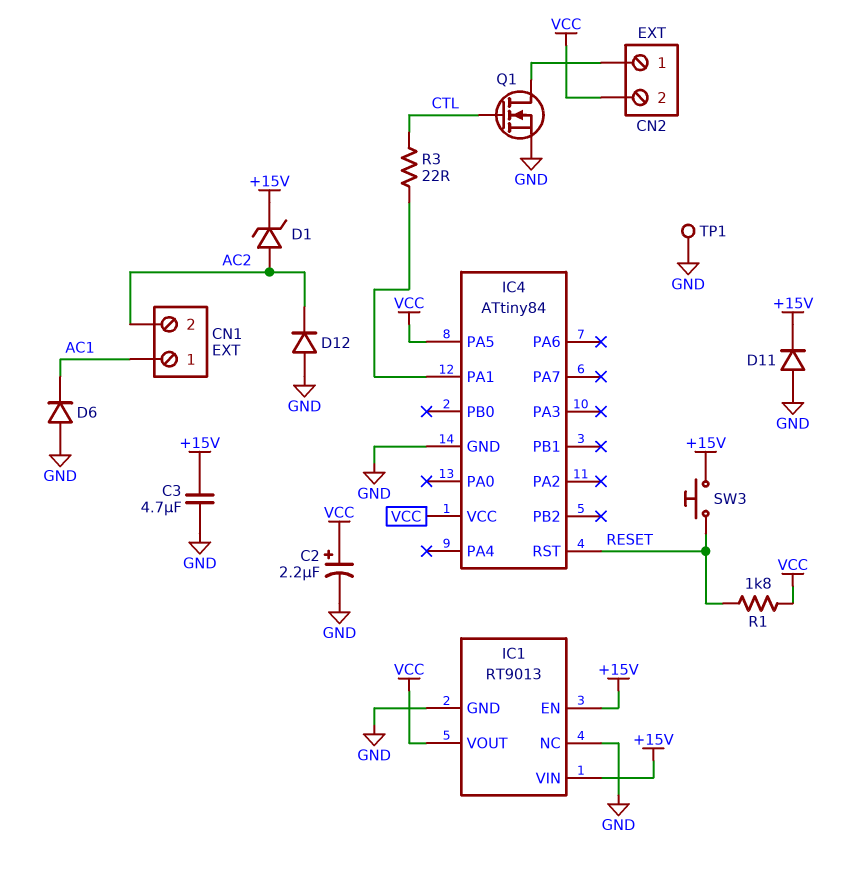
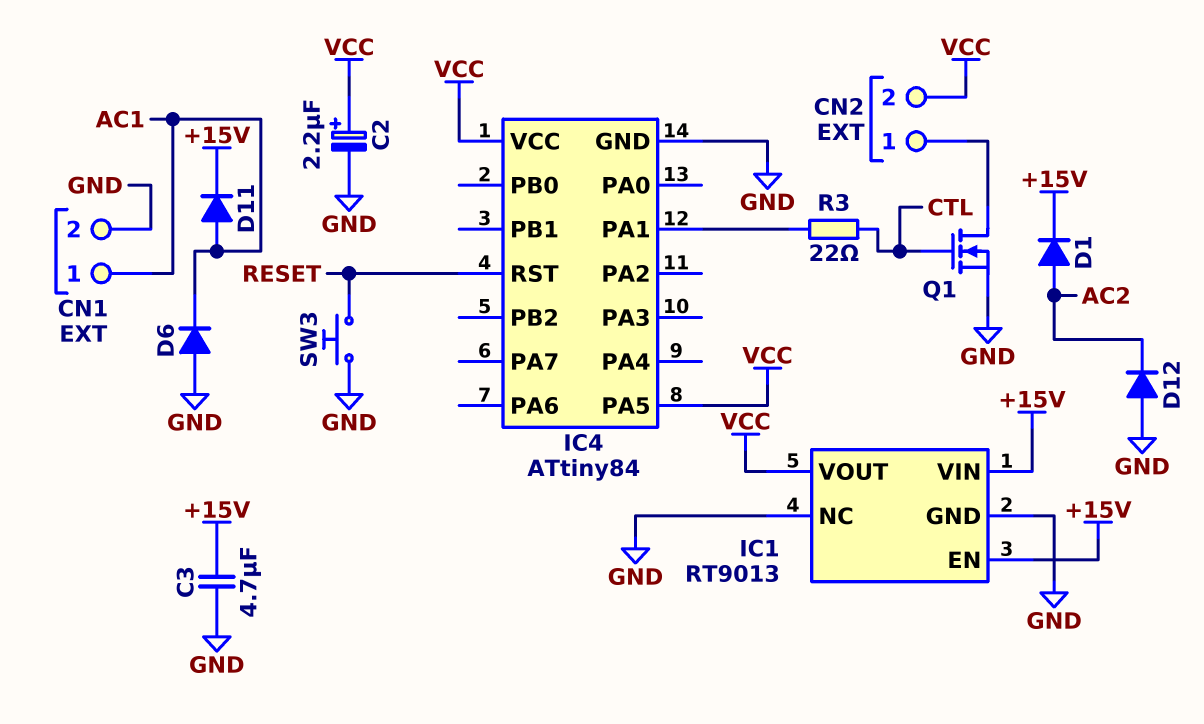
CN1 pin 2: AC2 -> GND
D1: zener (A AC2, K +15V) -> diode (A AC2, K +15V)
D11: diode (A GND, K +15V) -> diode (A AC1, K +15V)
R1: 1.8k (RESET, VCC) -> none
SW3: button (+15V, RESET) -> button (GND, RESET)
TP1: test point (GND) -> none

